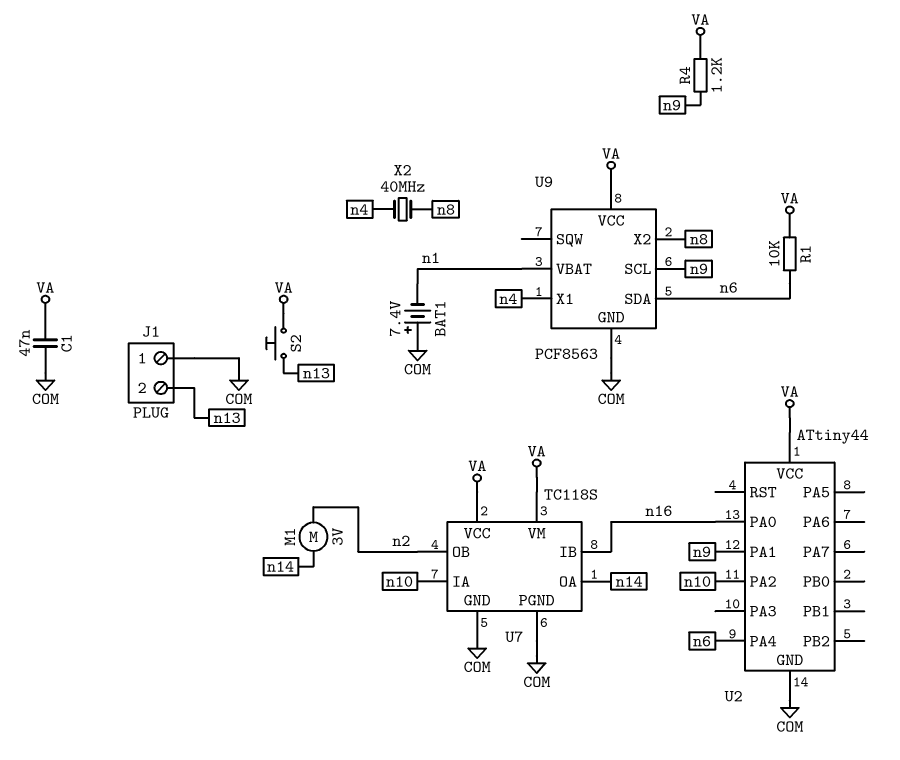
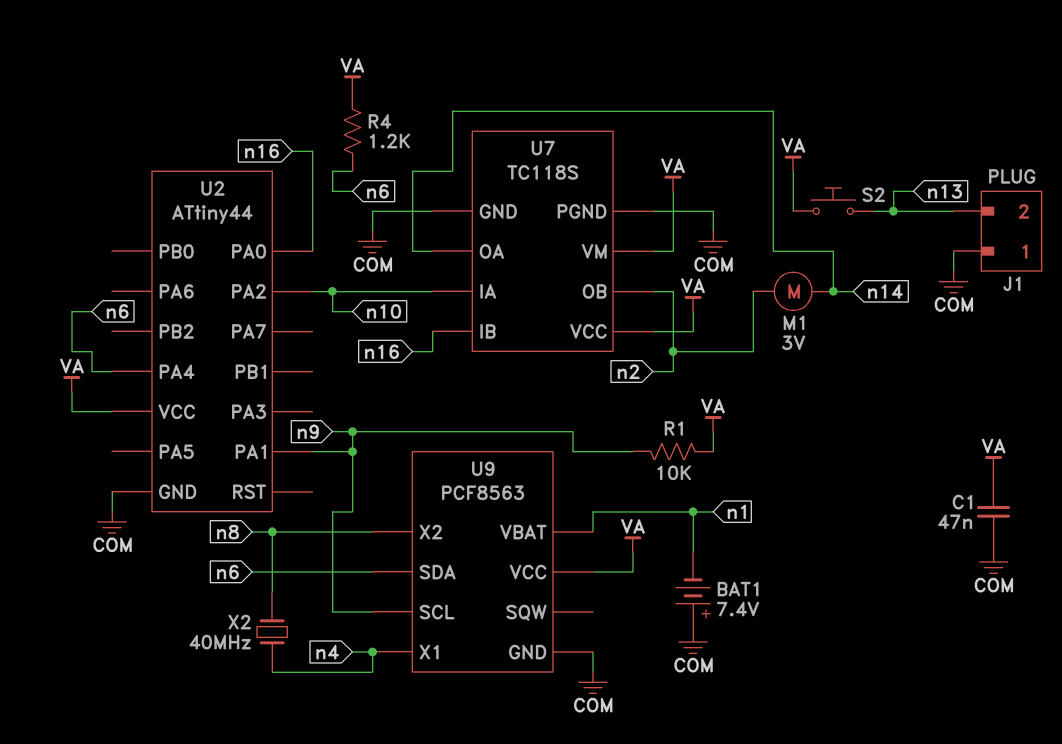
R1: 10k (VA, n6) -> 10k (VA, n9)
R4: 1.2k (VA, n9) -> 1.2k (VA, n6)

